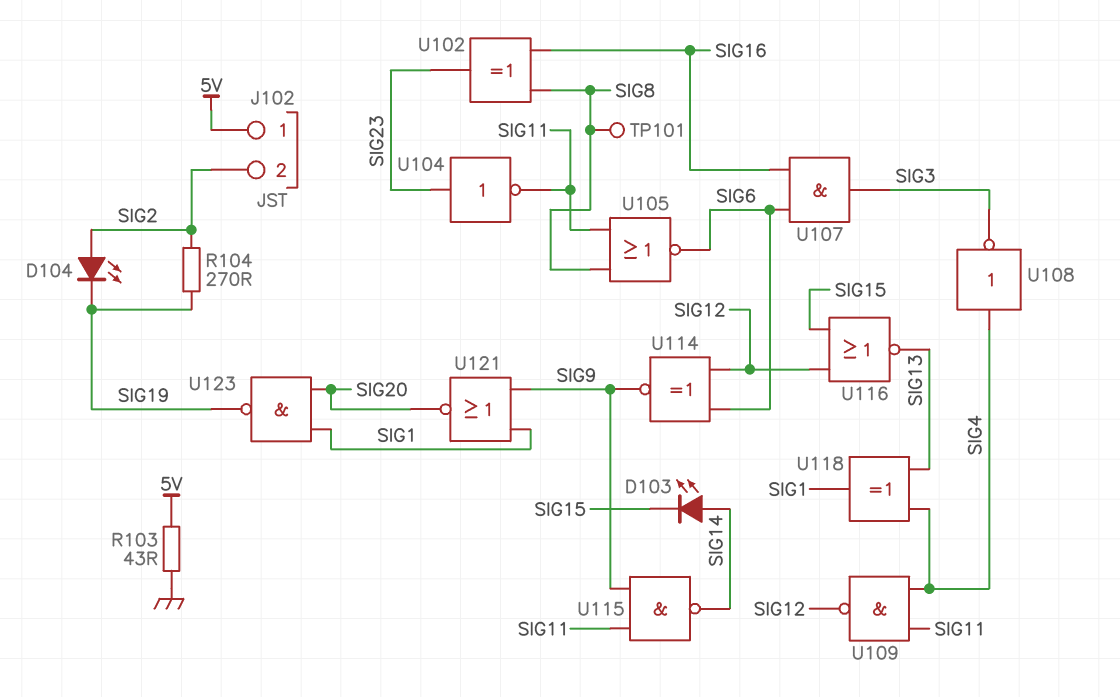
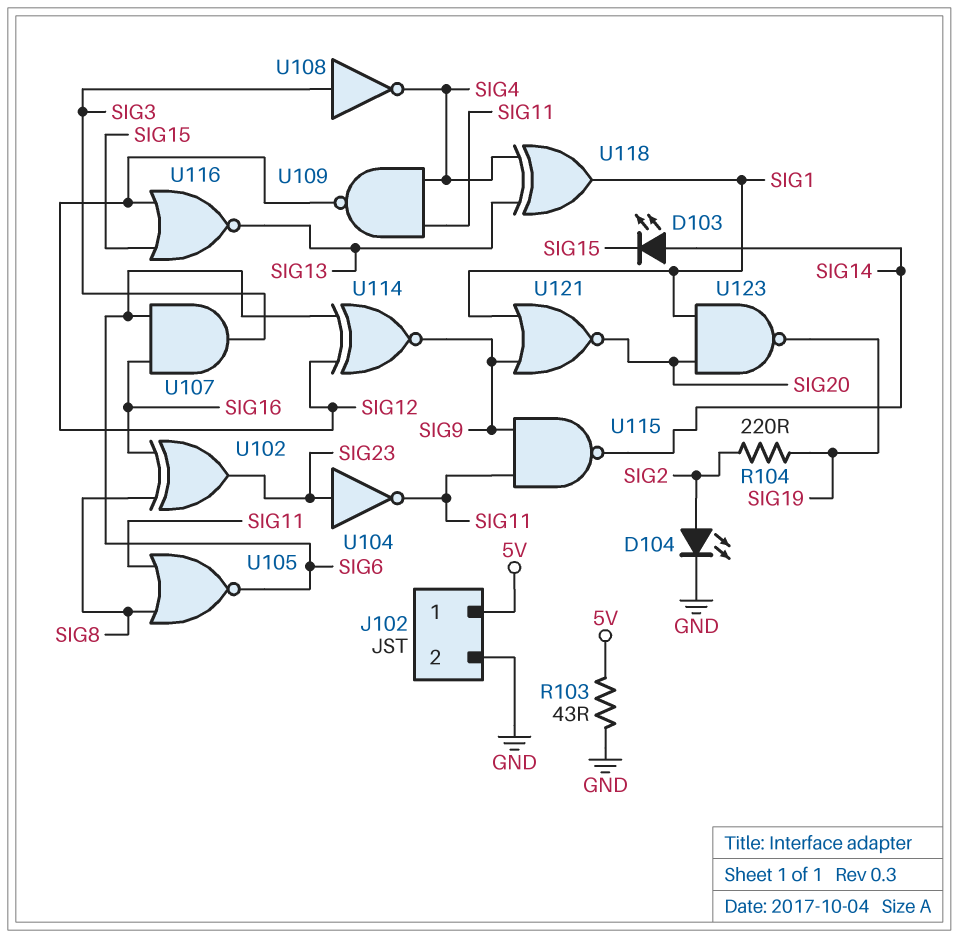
D104: LED (A SIG2, K SIG19) -> LED (A SIG2, K GND)
J102 pin 2: SIG2 -> GND
R104: 270 (SIG2, SIG19) -> 220 (SIG2, SIG19)
TP101: test point (SIG8) -> none
U108: NOT (in SIG4, out SIG3) -> NOT (in SIG3, out SIG4)

